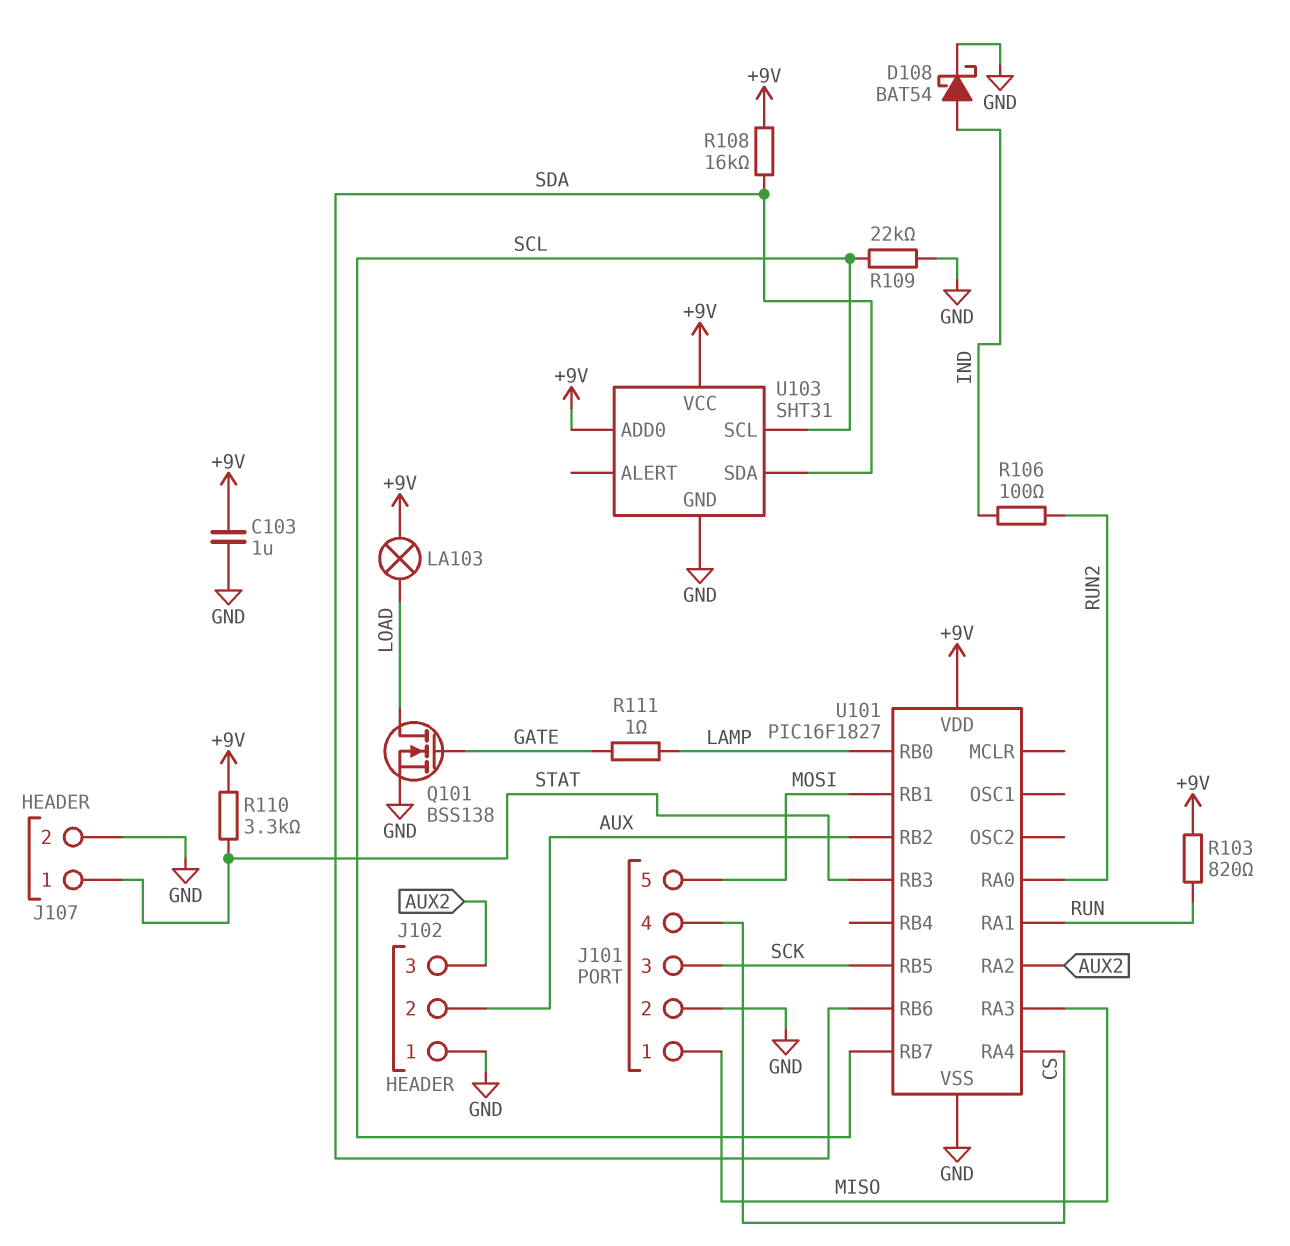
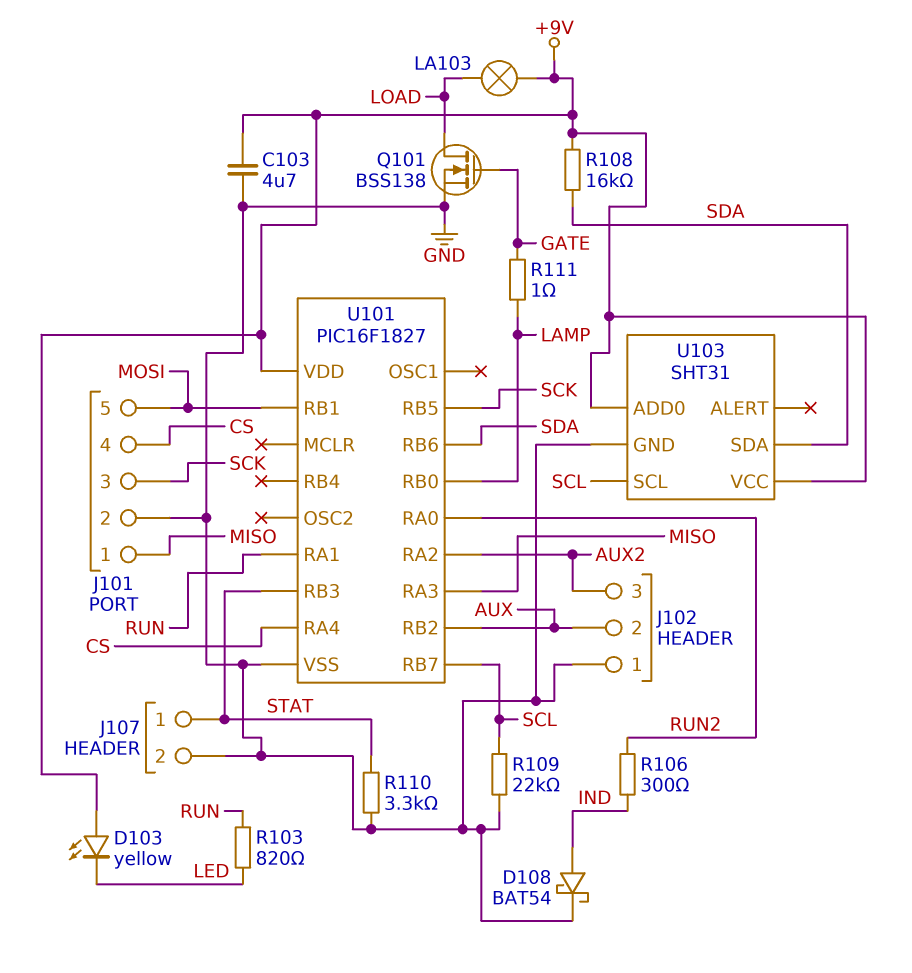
C103: 1uF (+9V, GND) -> 4.7uF (+9V, GND)
D103: none -> LED yellow (A +9V, K LED)
R103: 820 (+9V, RUN) -> 820 (LED, RUN)
R106: 100 (IND, RUN2) -> 300 (IND, RUN2)
R110: 3.3k (+9V, STAT) -> 3.3k (GND, STAT)

